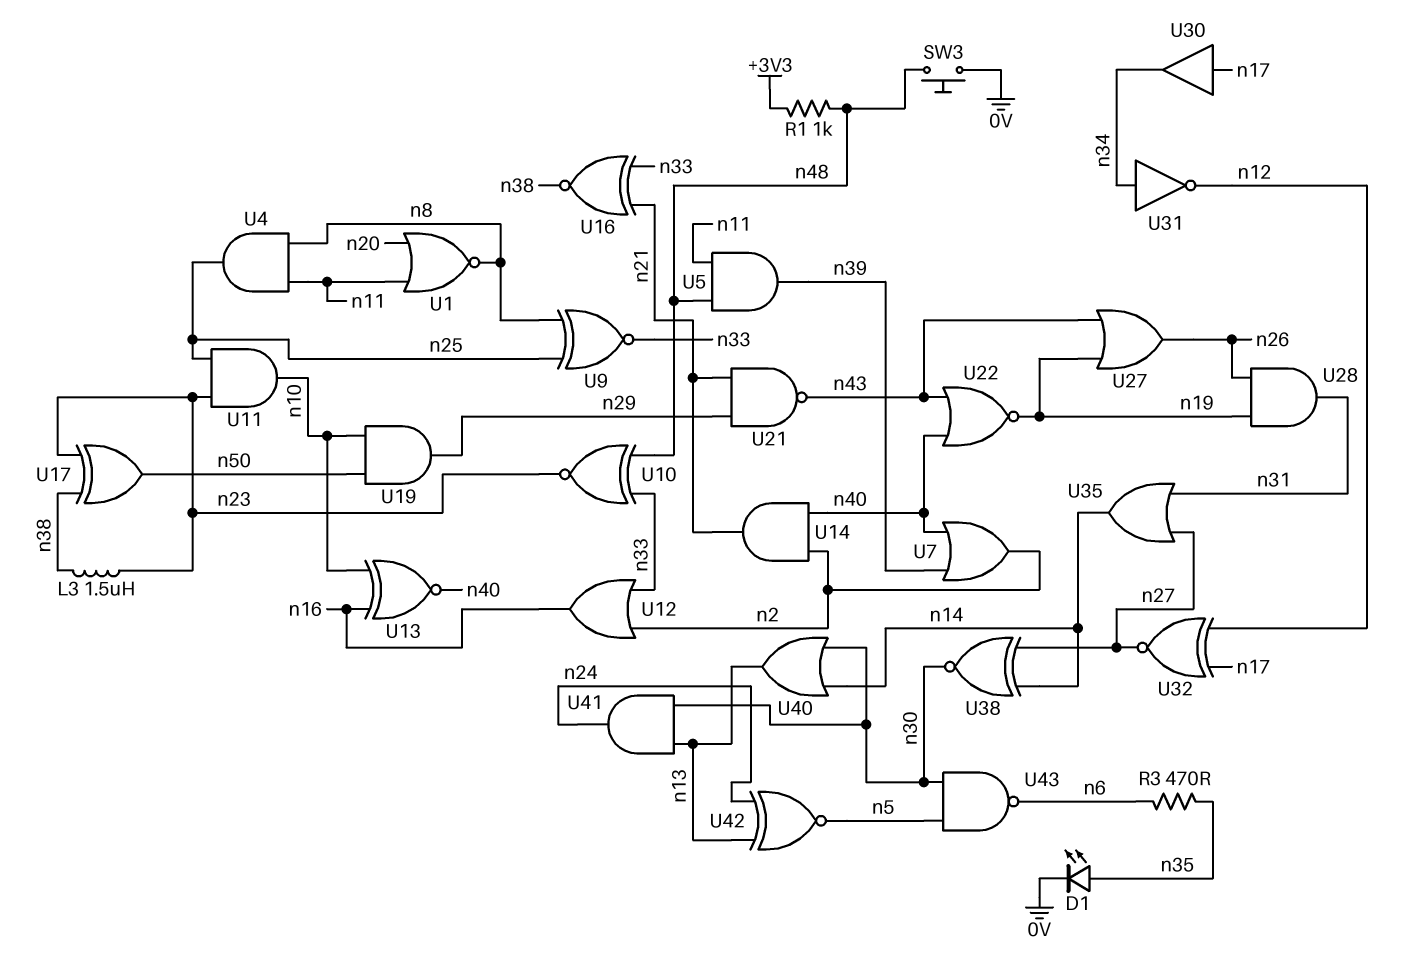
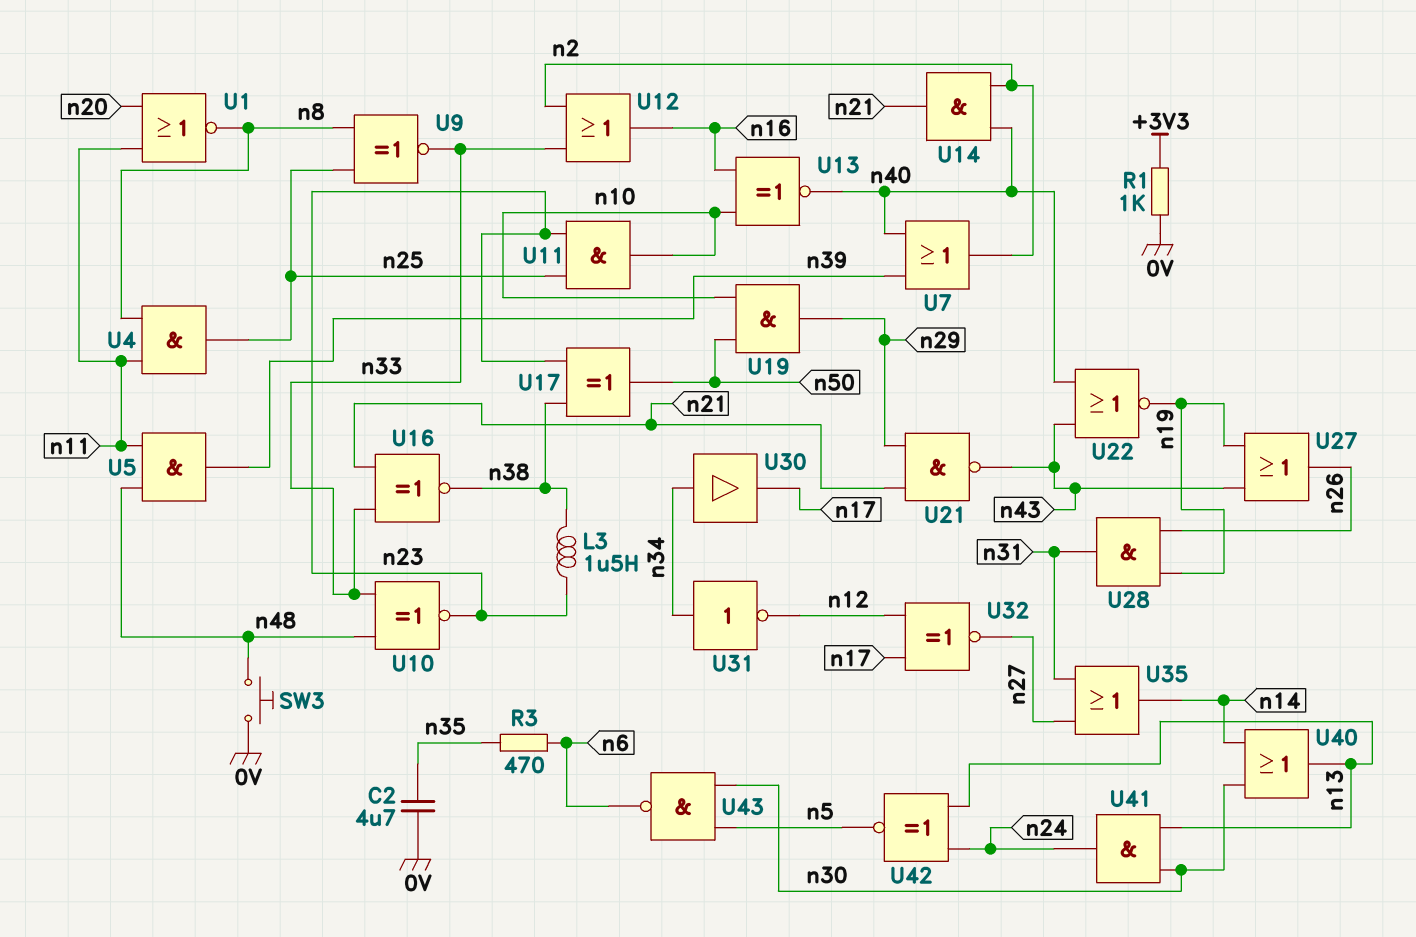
C2: none -> 4.7uF (0V, n35)
D1: LED (A n35, K 0V) -> none
R1: 1k (+3V3, n48) -> 1k (+3V3, 0V)
U30: buffer (in n17, out n34) -> buffer (in n34, out n17)
U38: XNOR (in n14, in n27, out n30) -> none

